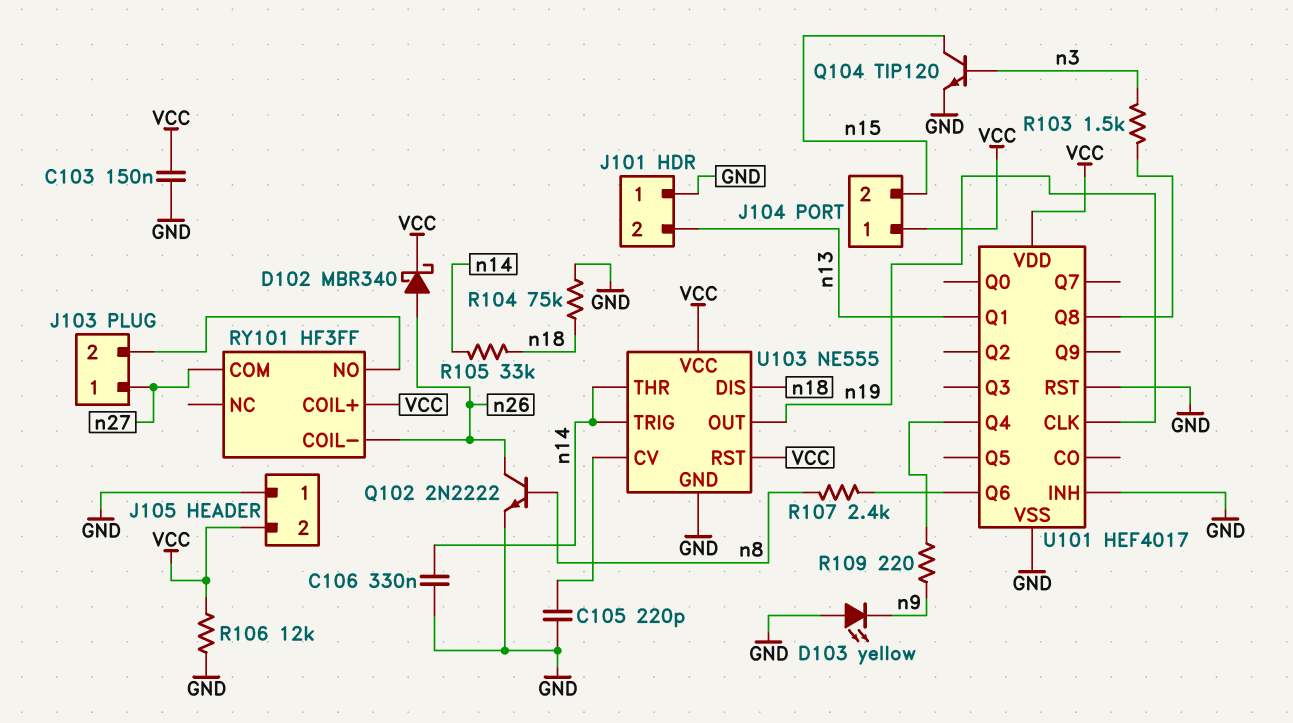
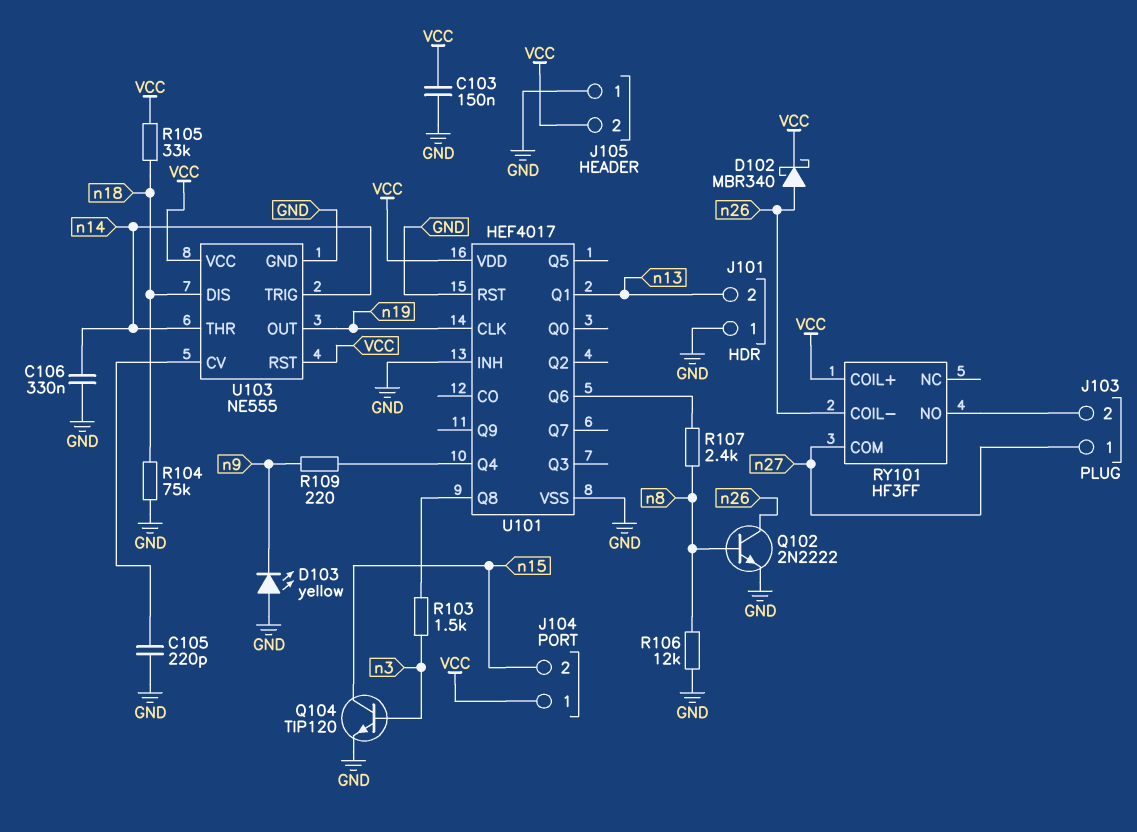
R105: 33k (n14, n18) -> 33k (VCC, n18)
R106: 12k (GND, VCC) -> 12k (GND, n8)

